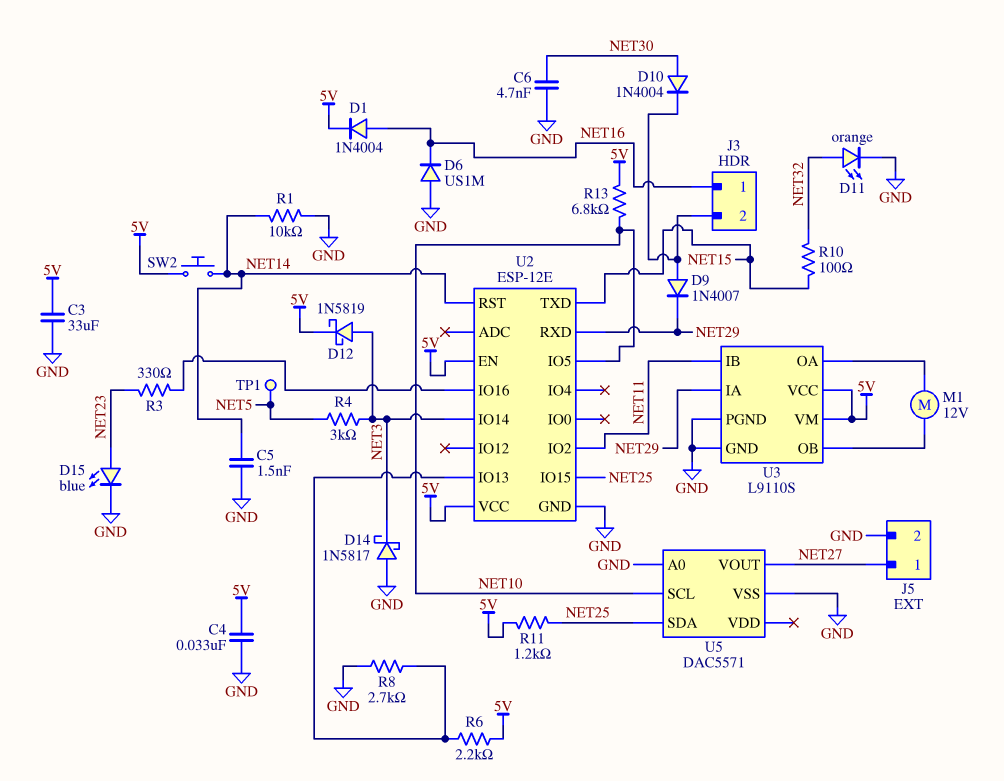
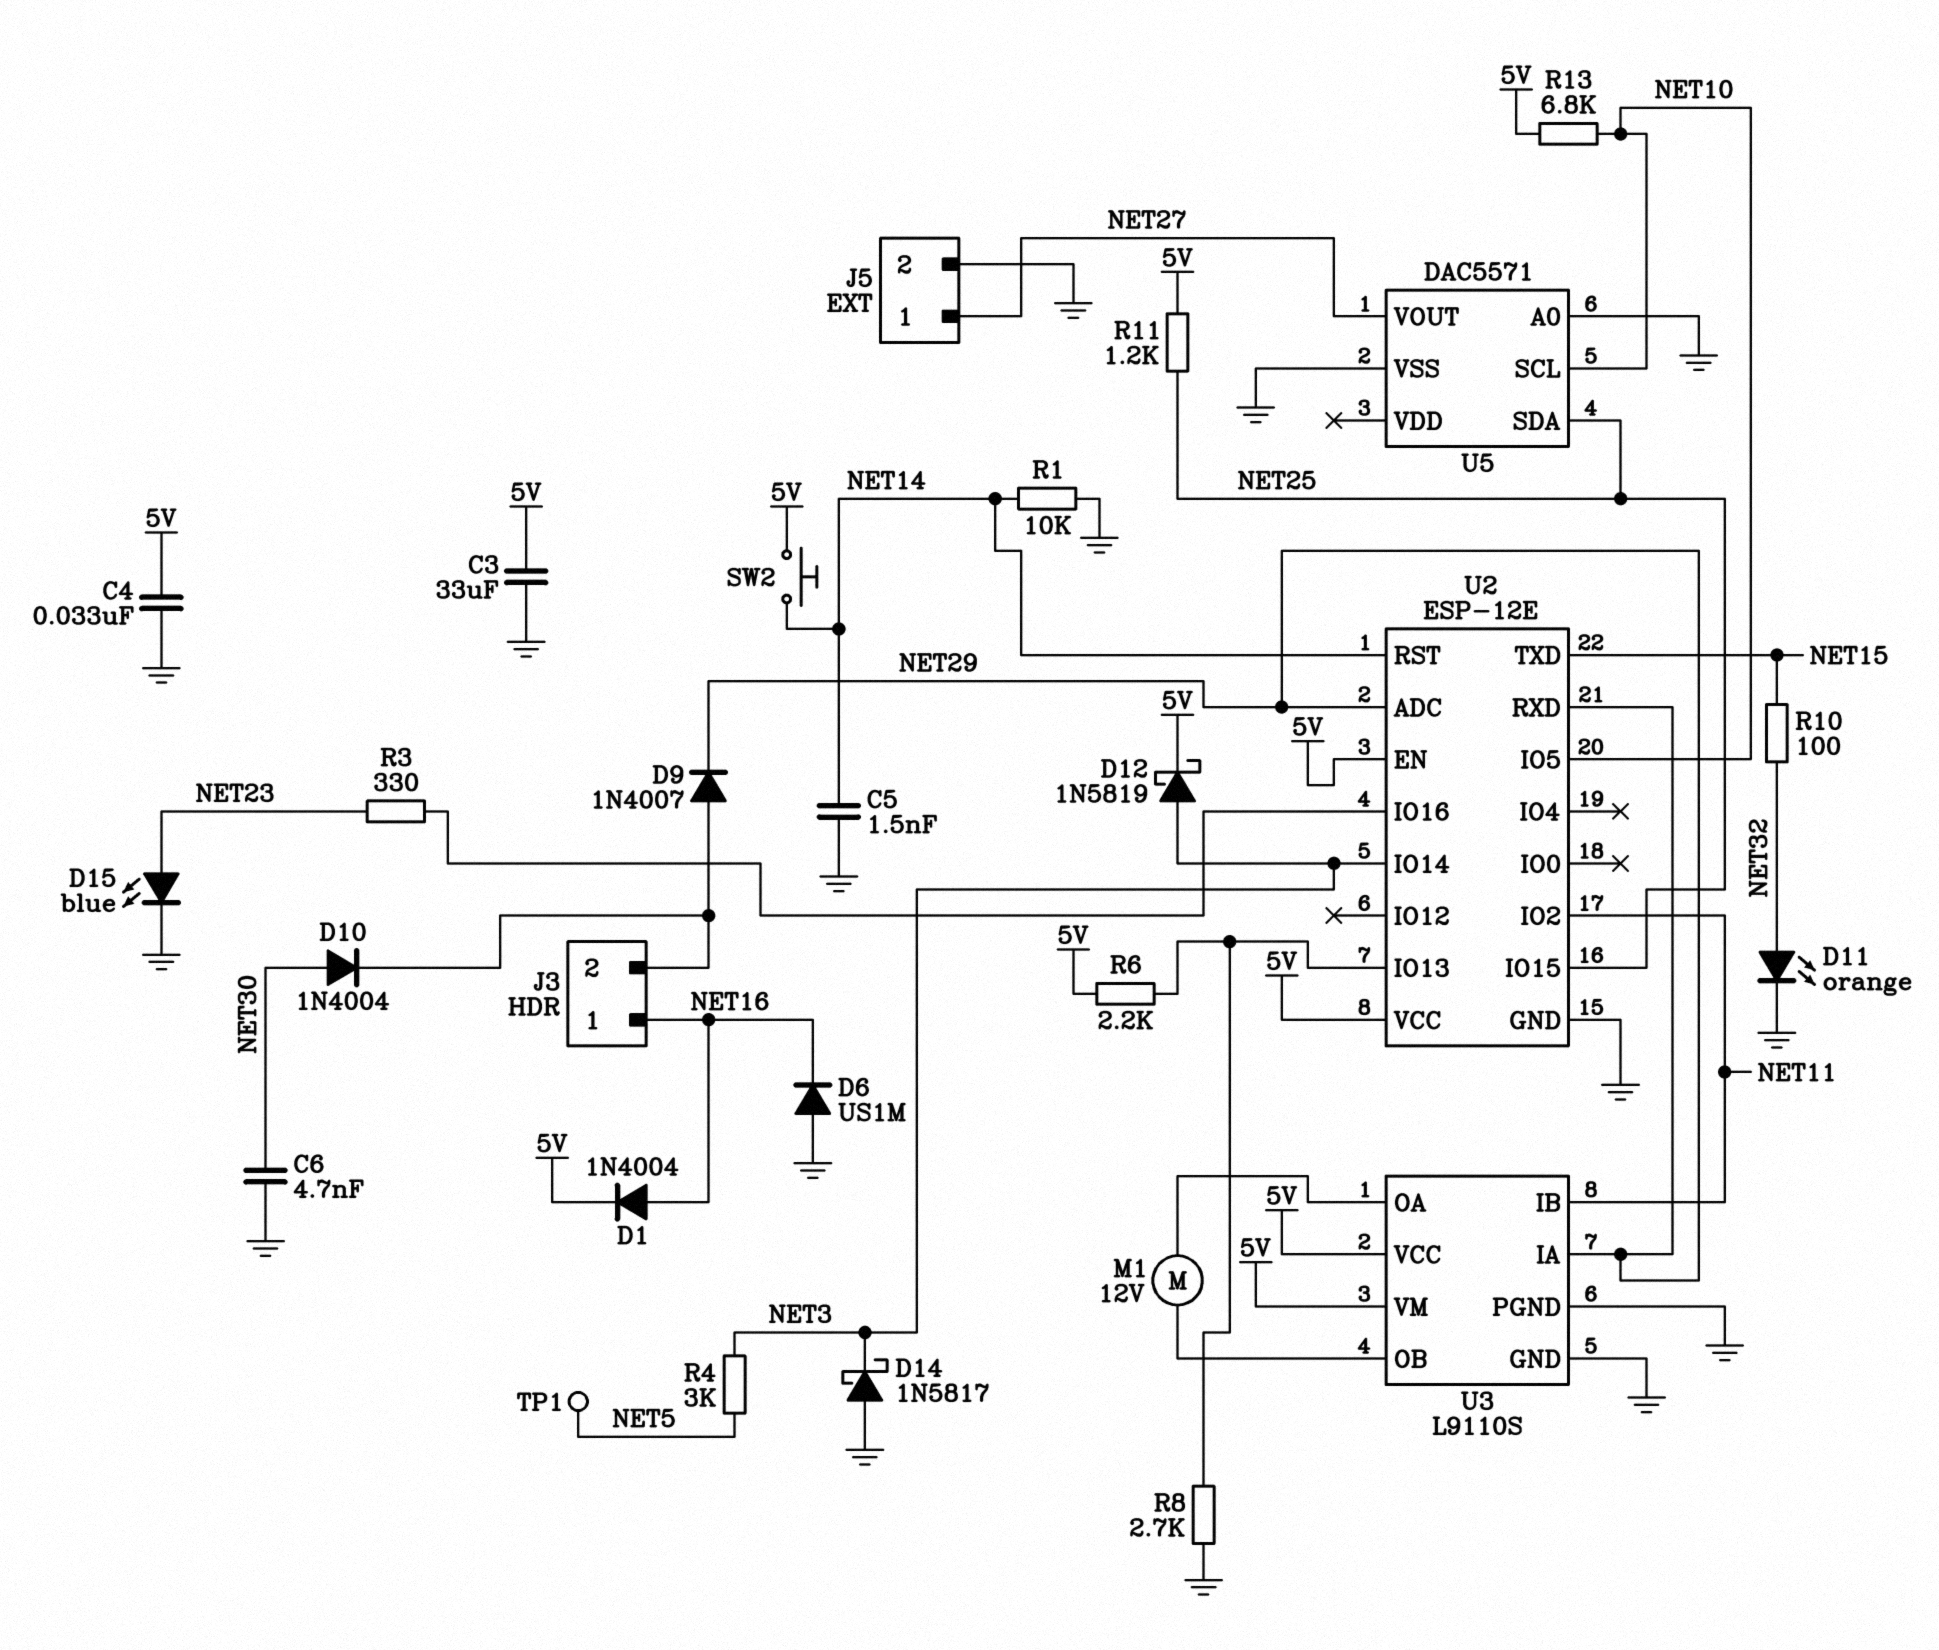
U2 pin ADC: none -> NET29

